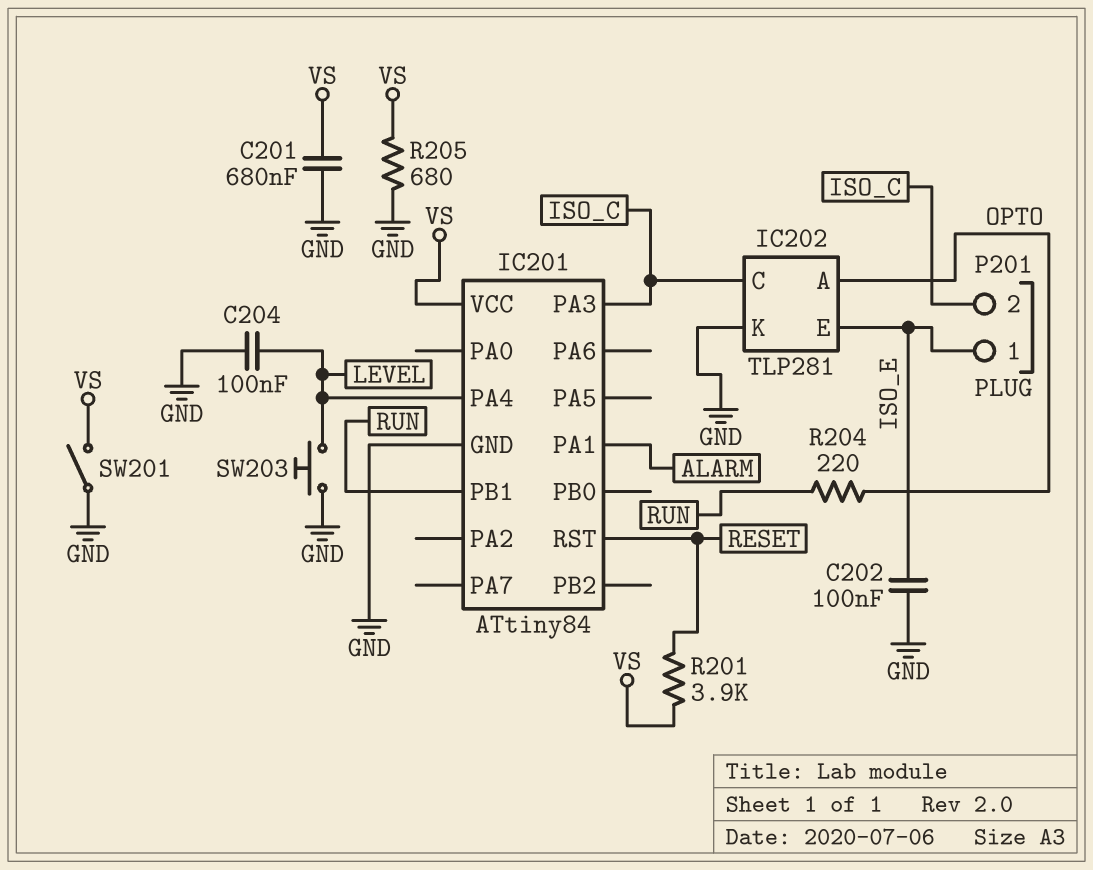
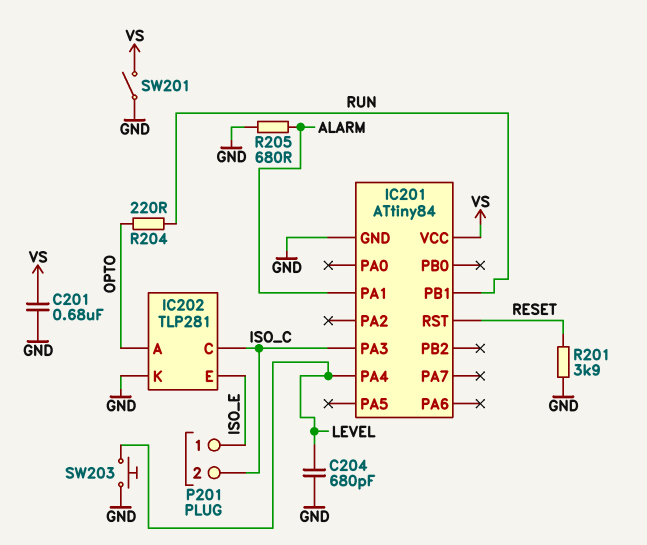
C202: 100nF (GND, ISO_E) -> none
C204: 100nF (GND, LEVEL) -> 680pF (GND, LEVEL)
R201: 3.9k (RESET, VS) -> 3.9k (GND, RESET)
R205: 680 (GND, VS) -> 680 (ALARM, GND)

